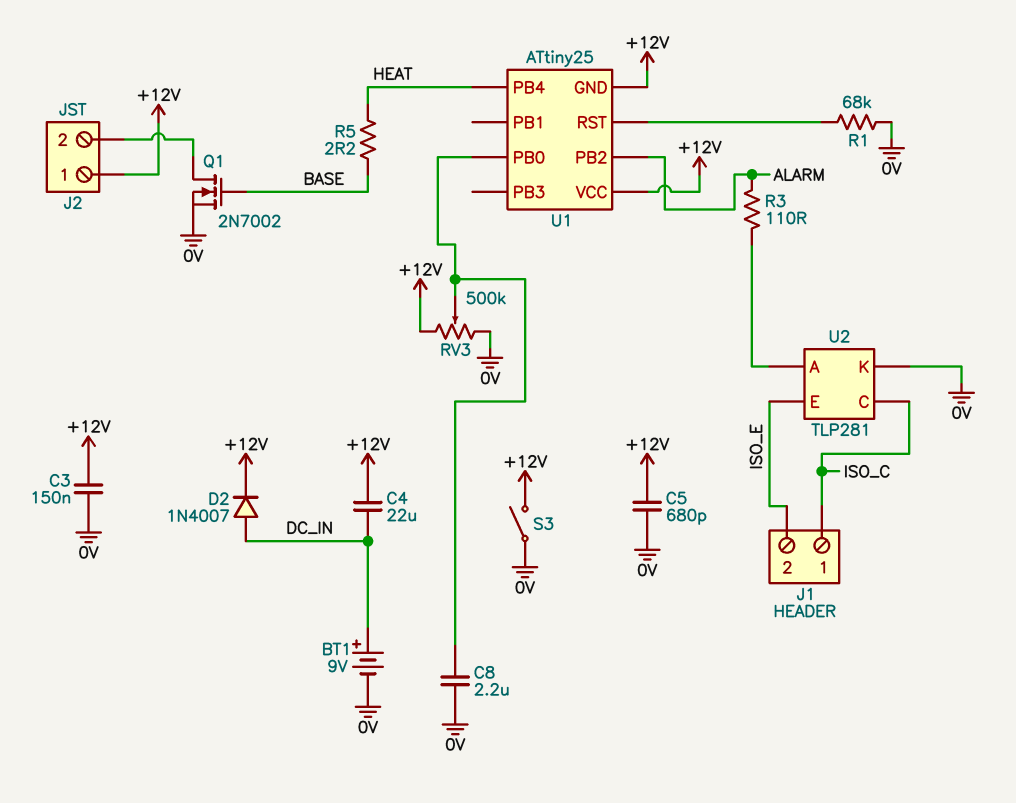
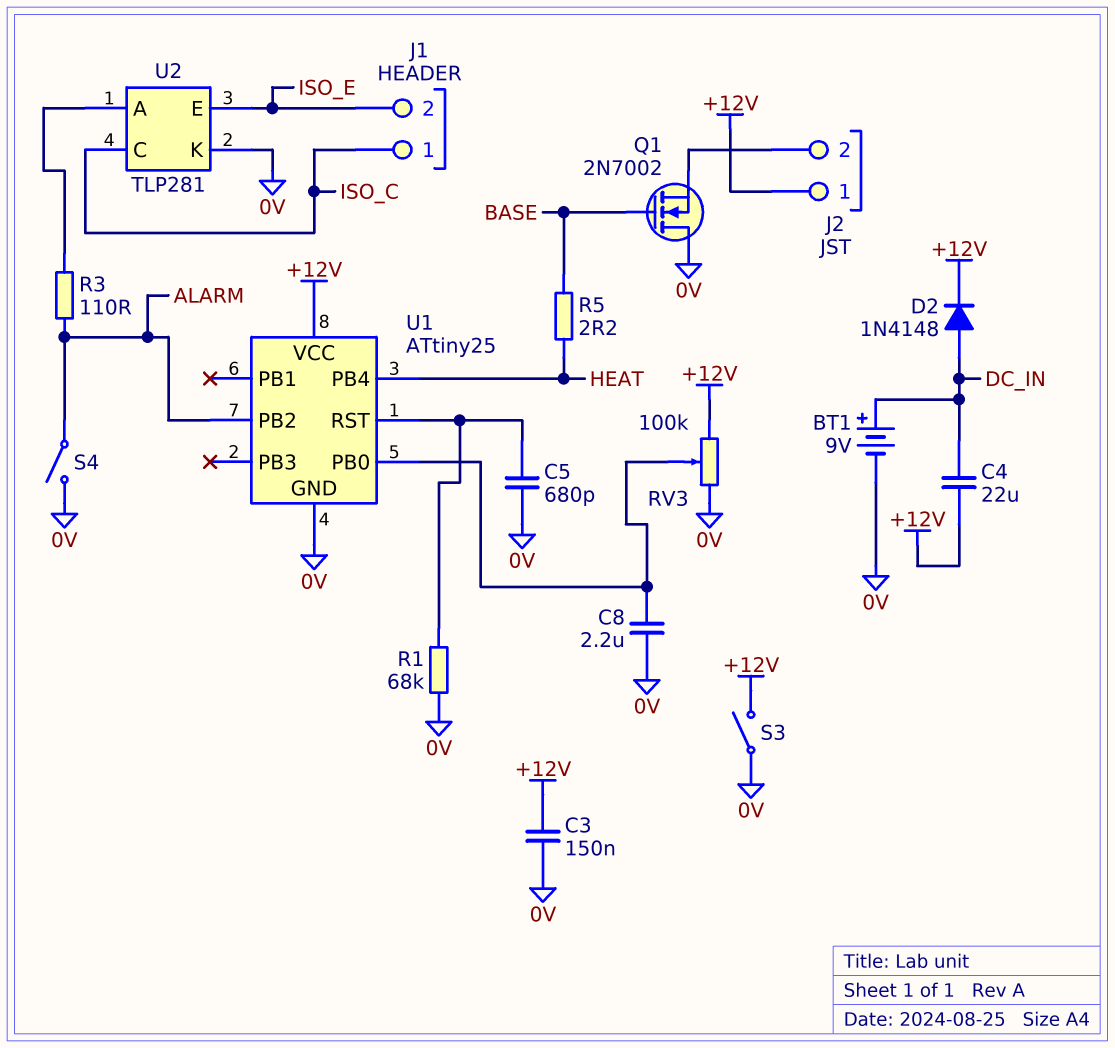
C5: 680pF (+12V, 0V) -> 680pF (0V, U1/RST)
D2: diode 1N4007 (A DC_IN, K +12V) -> diode 1N4148 (A DC_IN, K +12V)
Q1: NMOS 2N7002 (G BASE, D J2/2, S 0V) -> NMOS 2N7002 (G BASE, D 0V, S J2/2)
RV3: 500k (+12V, 0V, wiper U1/PB0) -> 100k (+12V, 0V, wiper U1/PB0)
S4: none -> switch (0V, ALARM)
U1 pin GND: +12V -> 0V

